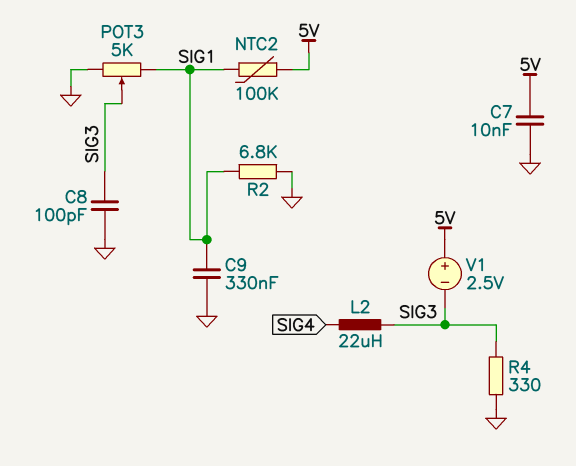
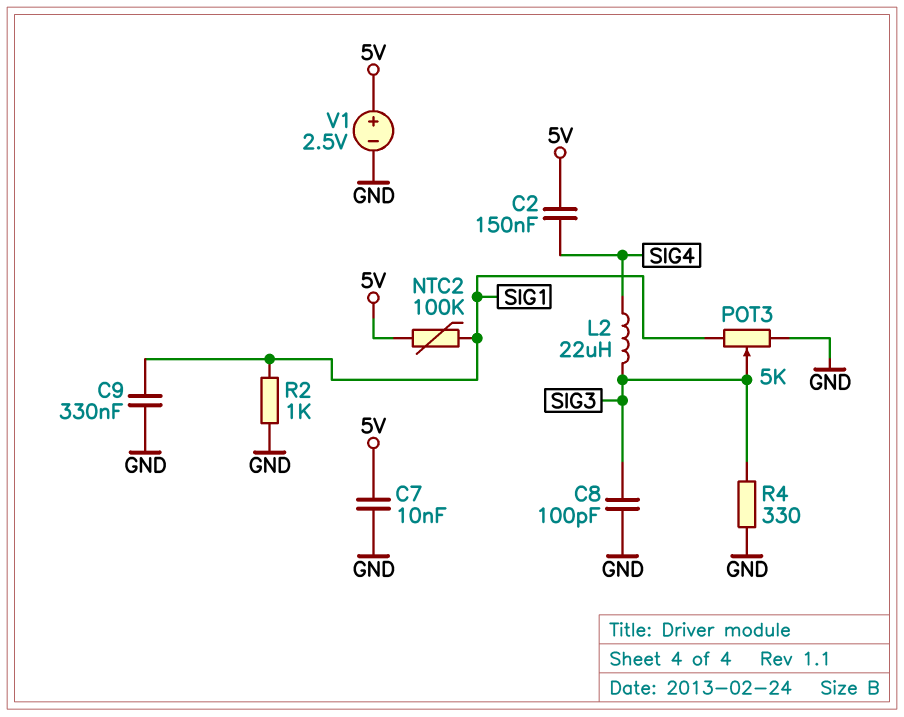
C2: none -> 150nF (5V, SIG4)
R2: 6.8k (GND, SIG1) -> 1k (GND, SIG1)
V1: 2.5V (plus 5V, minus SIG3) -> 2.5V (plus 5V, minus GND)

